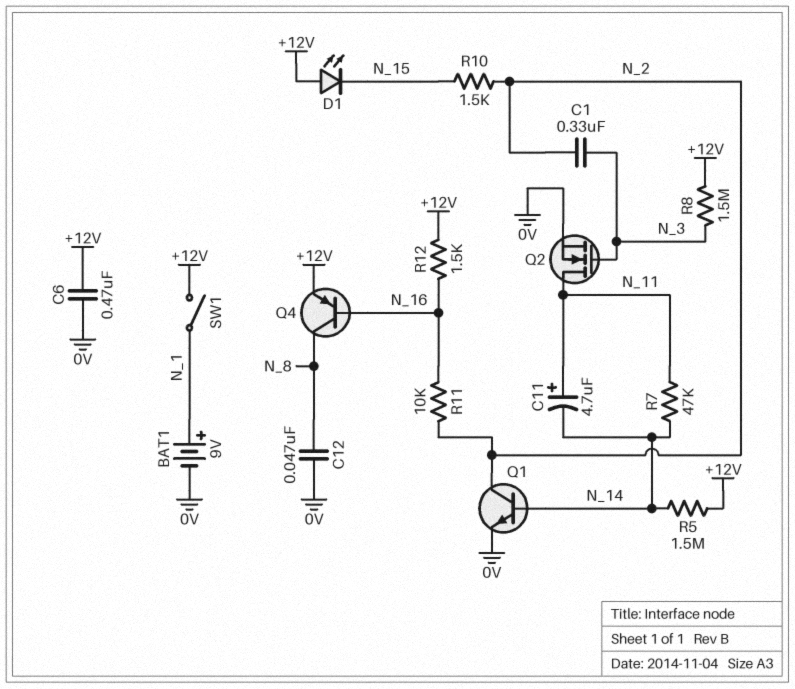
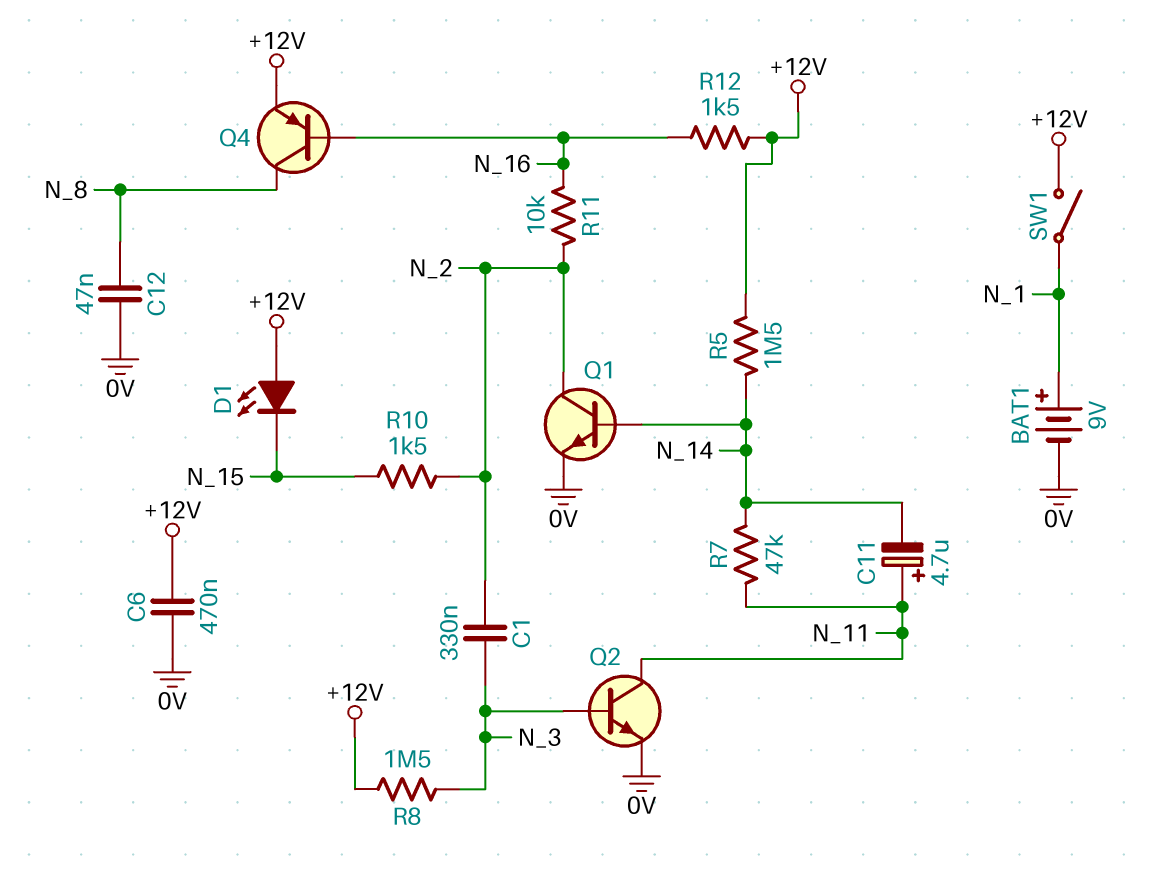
Q2: NMOS (G N_3, D N_11, S 0V) -> NPN (B N_3, C N_11, E 0V)

